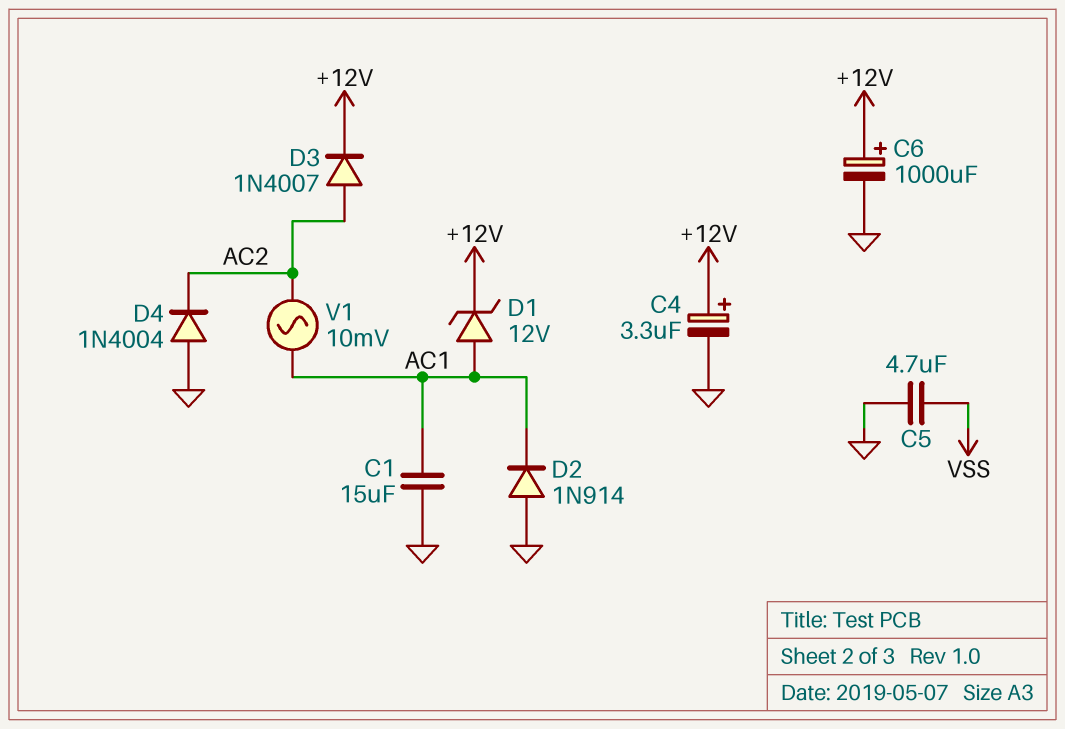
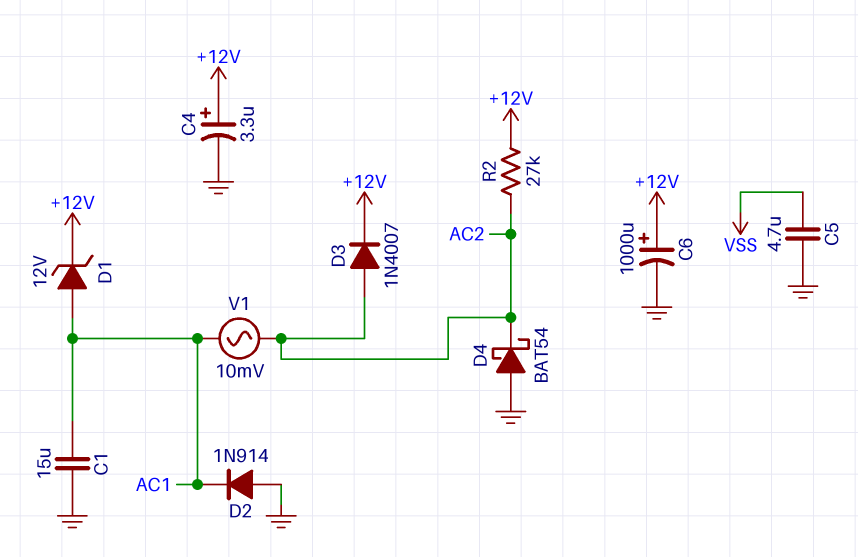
D4: diode 1N4004 (A GND, K AC2) -> schottky BAT54 (A GND, K AC2)
R2: none -> 27k (+12V, AC2)

